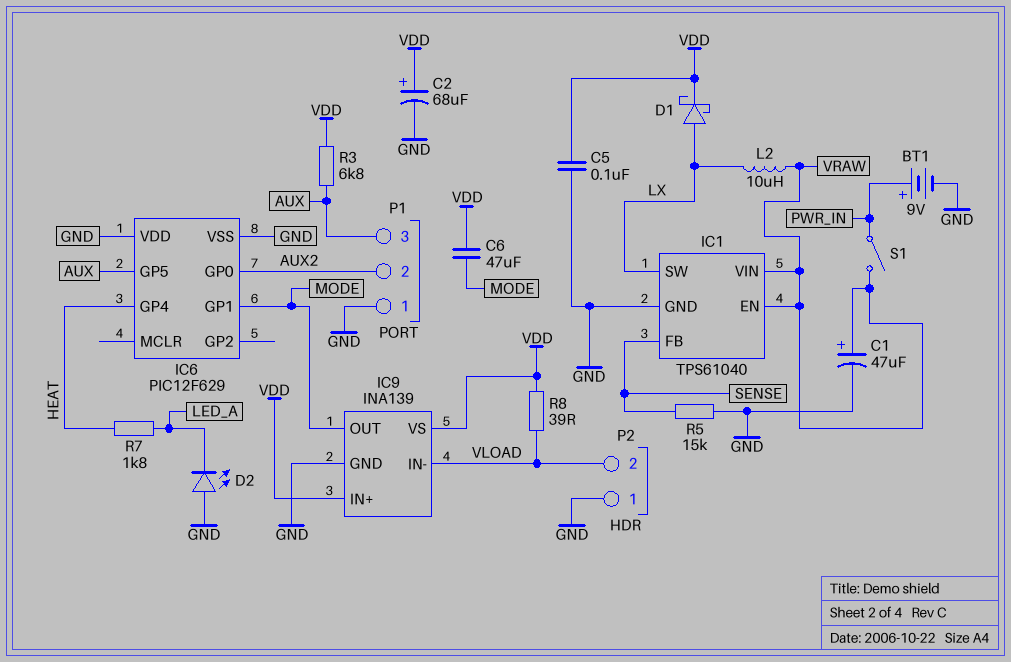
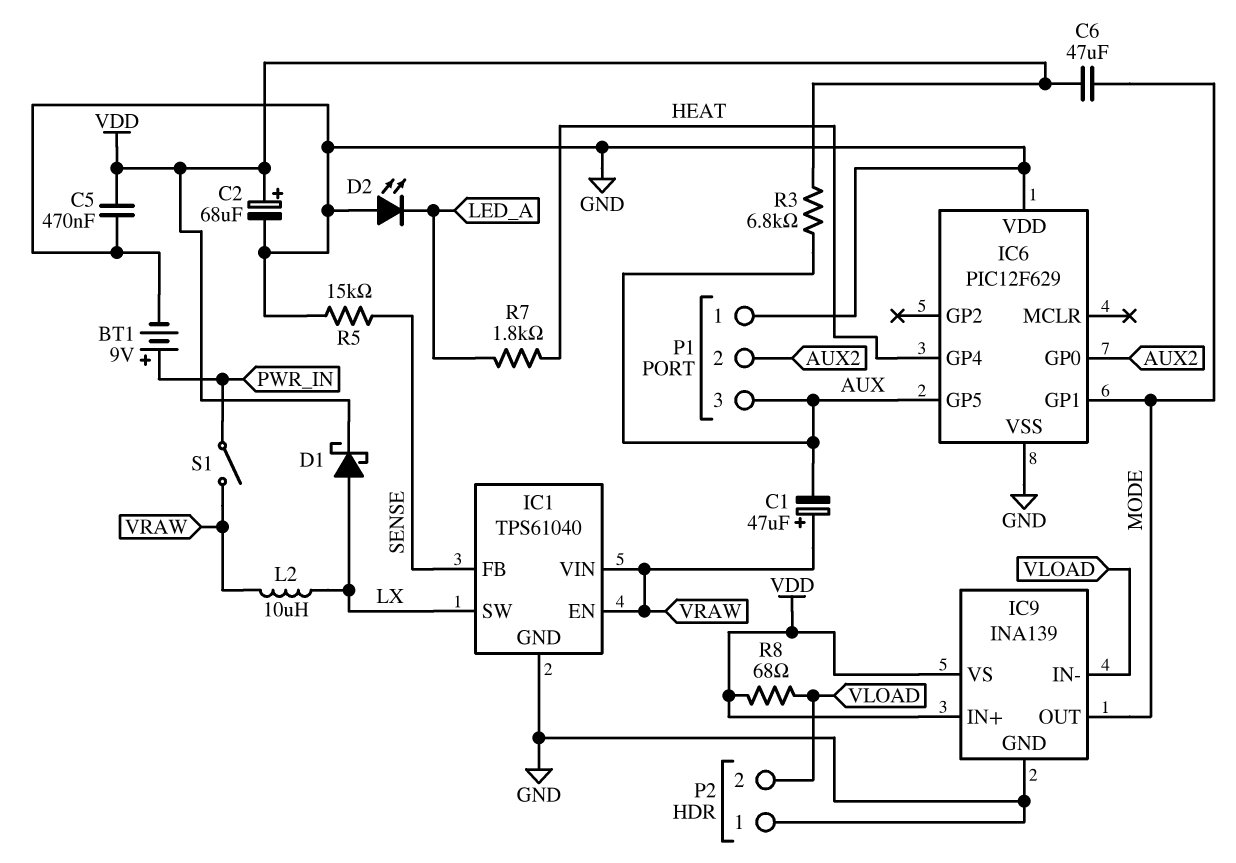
C1: 47uF (plus VRAW, minus GND) -> 47uF (plus VRAW, minus AUX)
C5: 100nF (GND, VDD) -> 470nF (GND, VDD)
R8: 39 (VDD, VLOAD) -> 68 (VDD, VLOAD)

